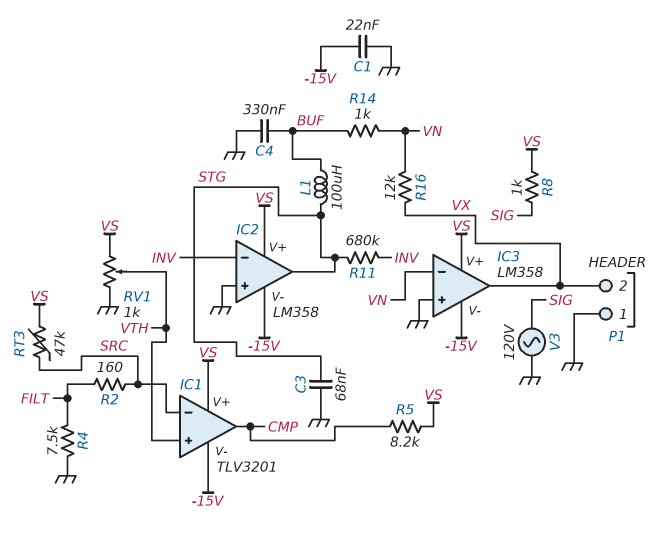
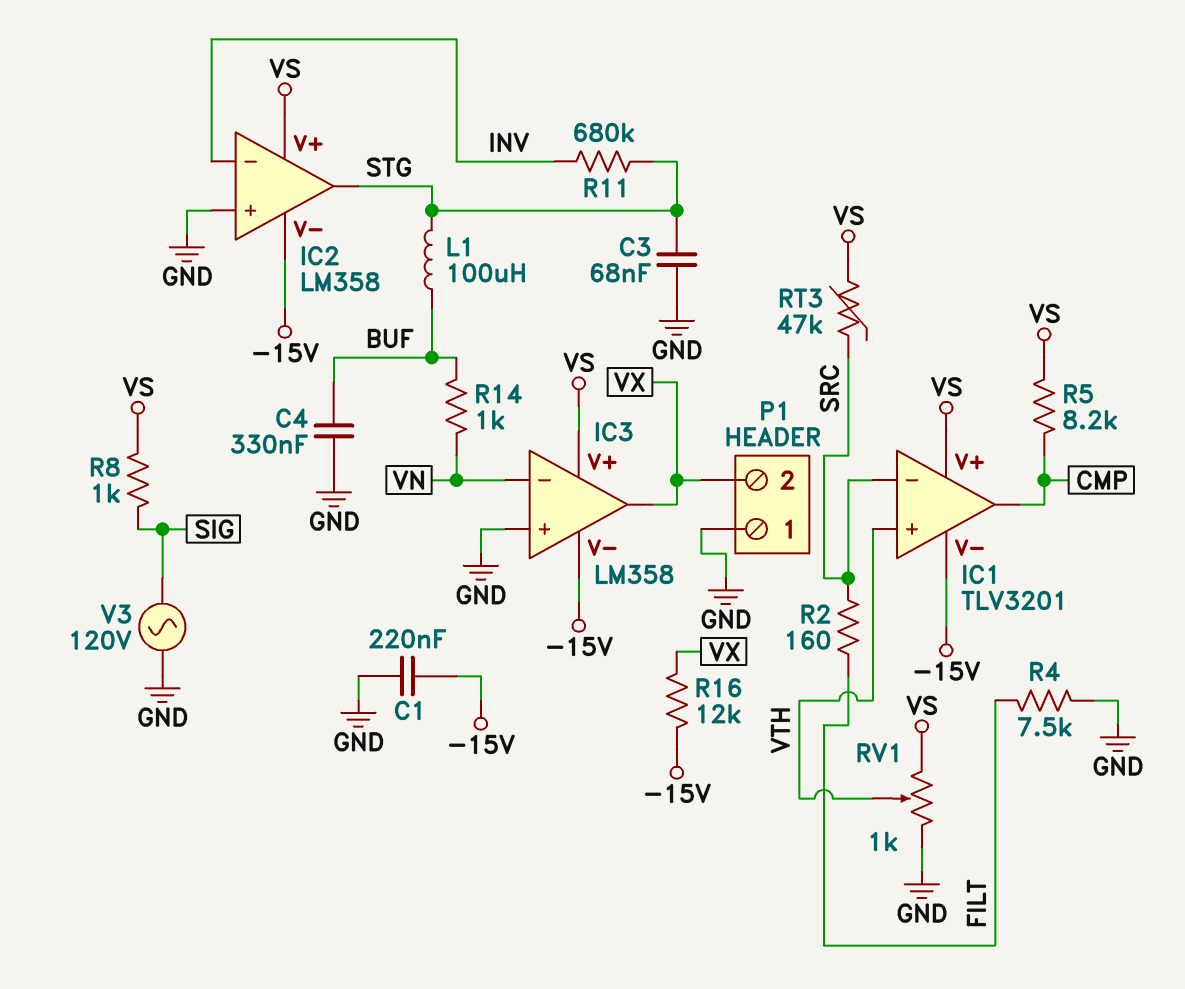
C1: 22nF (-15V, GND) -> 220nF (-15V, GND)
R16: 12k (VN, VX) -> 12k (-15V, VX)

